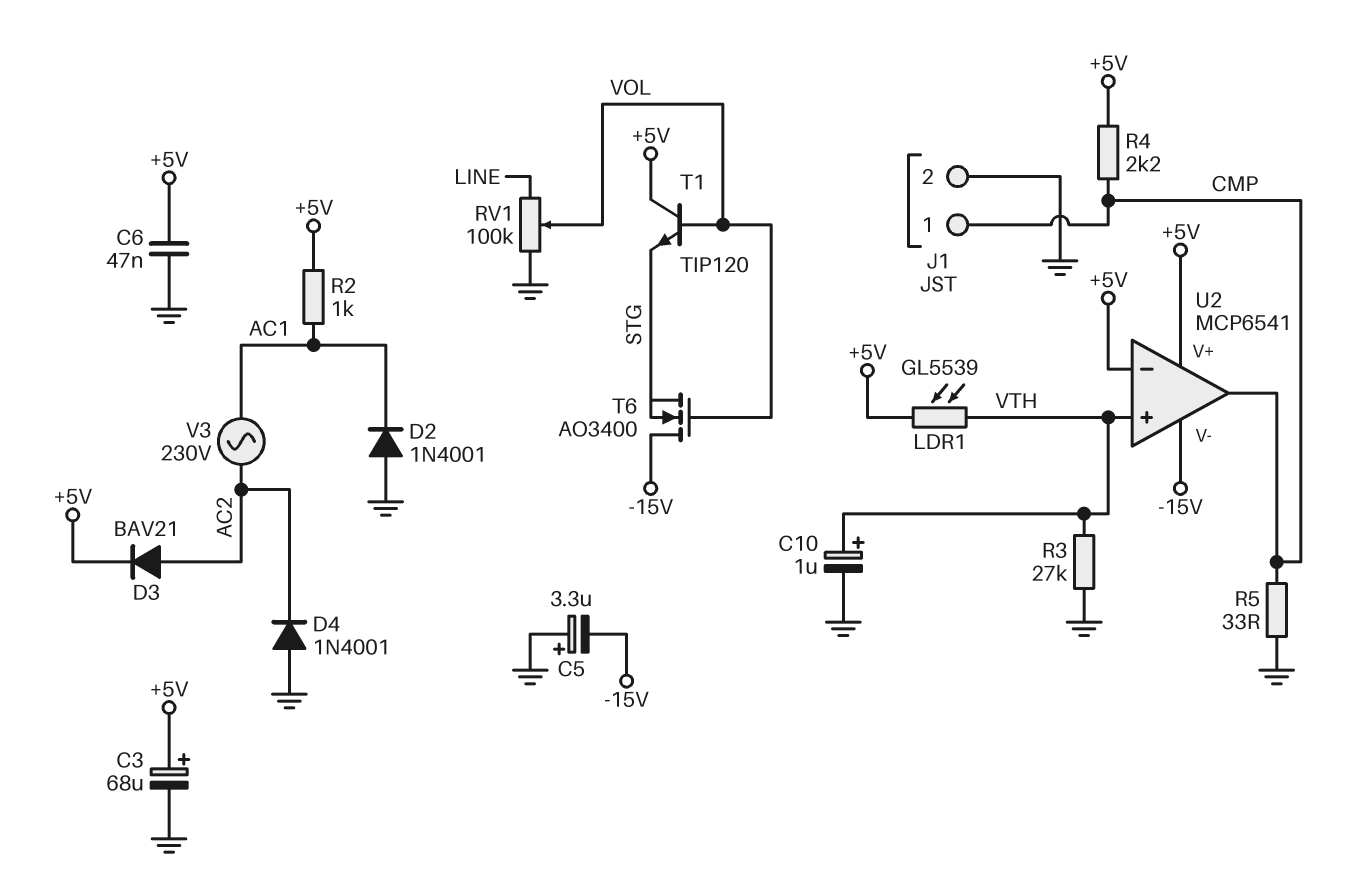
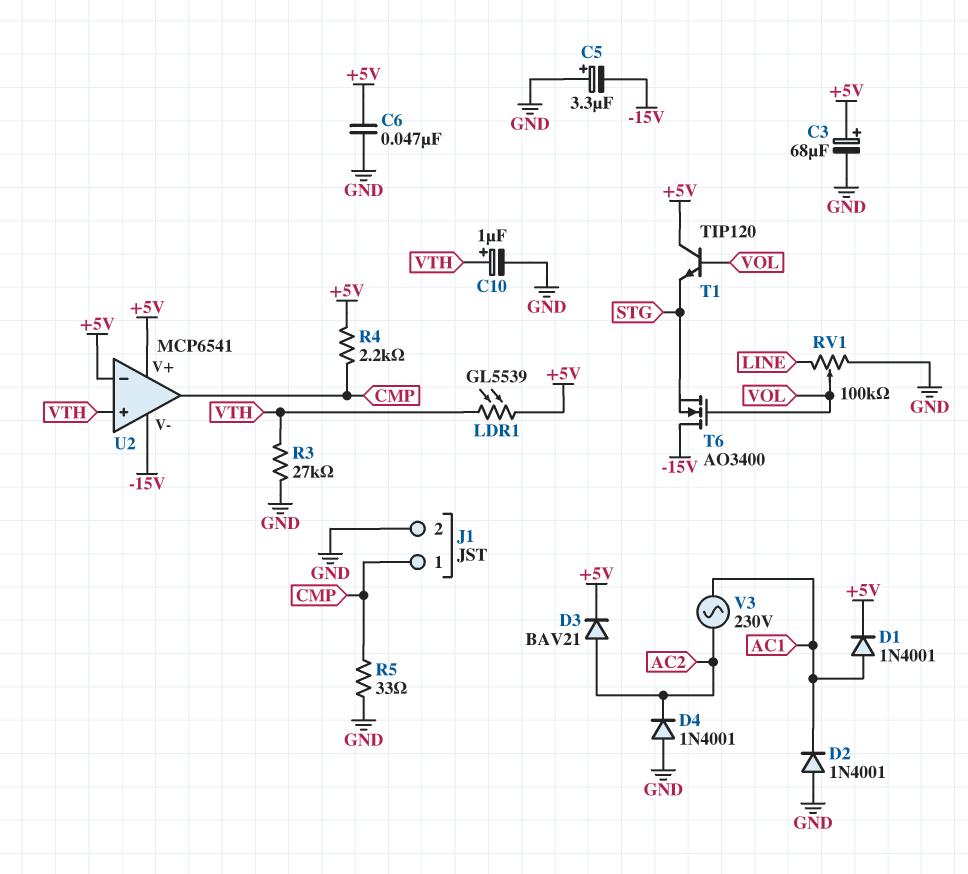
D1: none -> diode 1N4001 (A AC1, K +5V)
R2: 1k (+5V, AC1) -> none

